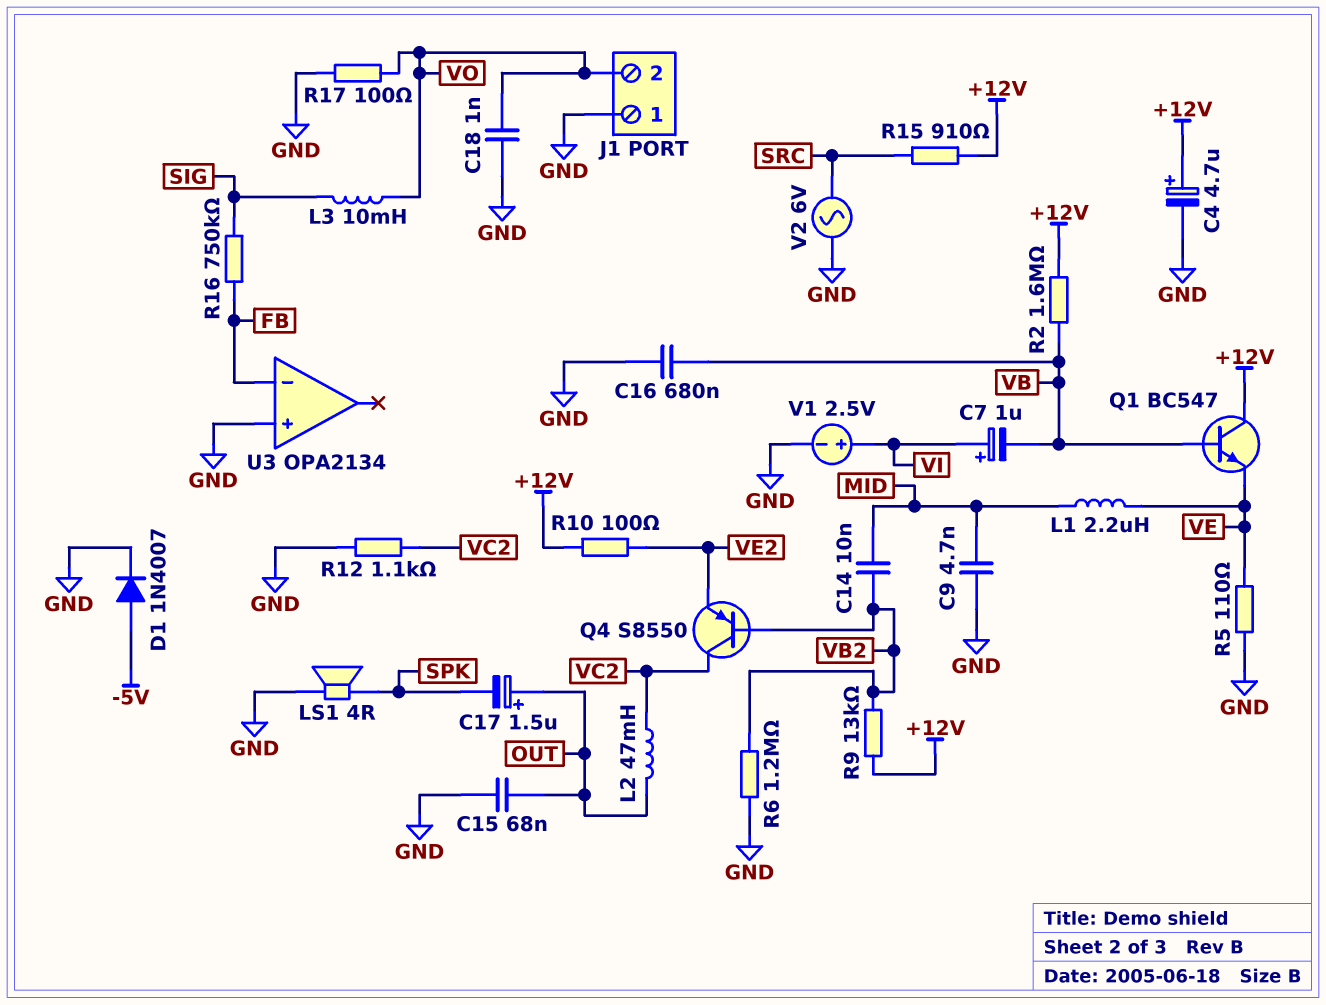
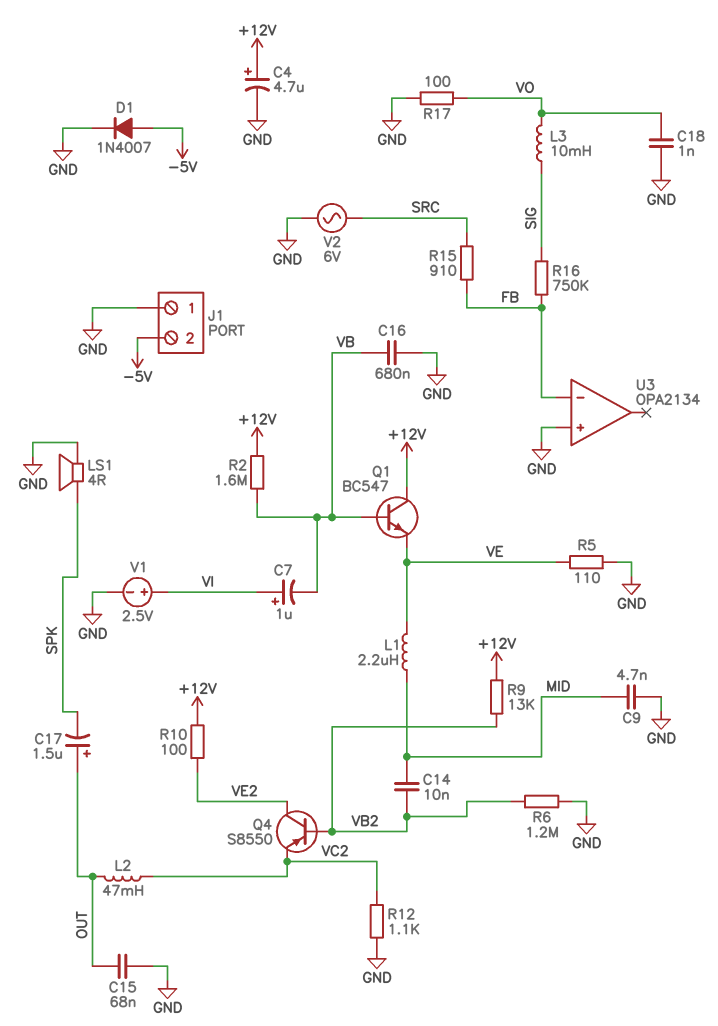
J1 pin 2: VO -> -5V
Q4: PNP S8550 (B VB2, C VC2, E VE2) -> PNP S8550 (B VB2, C VE2, E VC2)
R15: 910 (+12V, SRC) -> 910 (FB, SRC)

